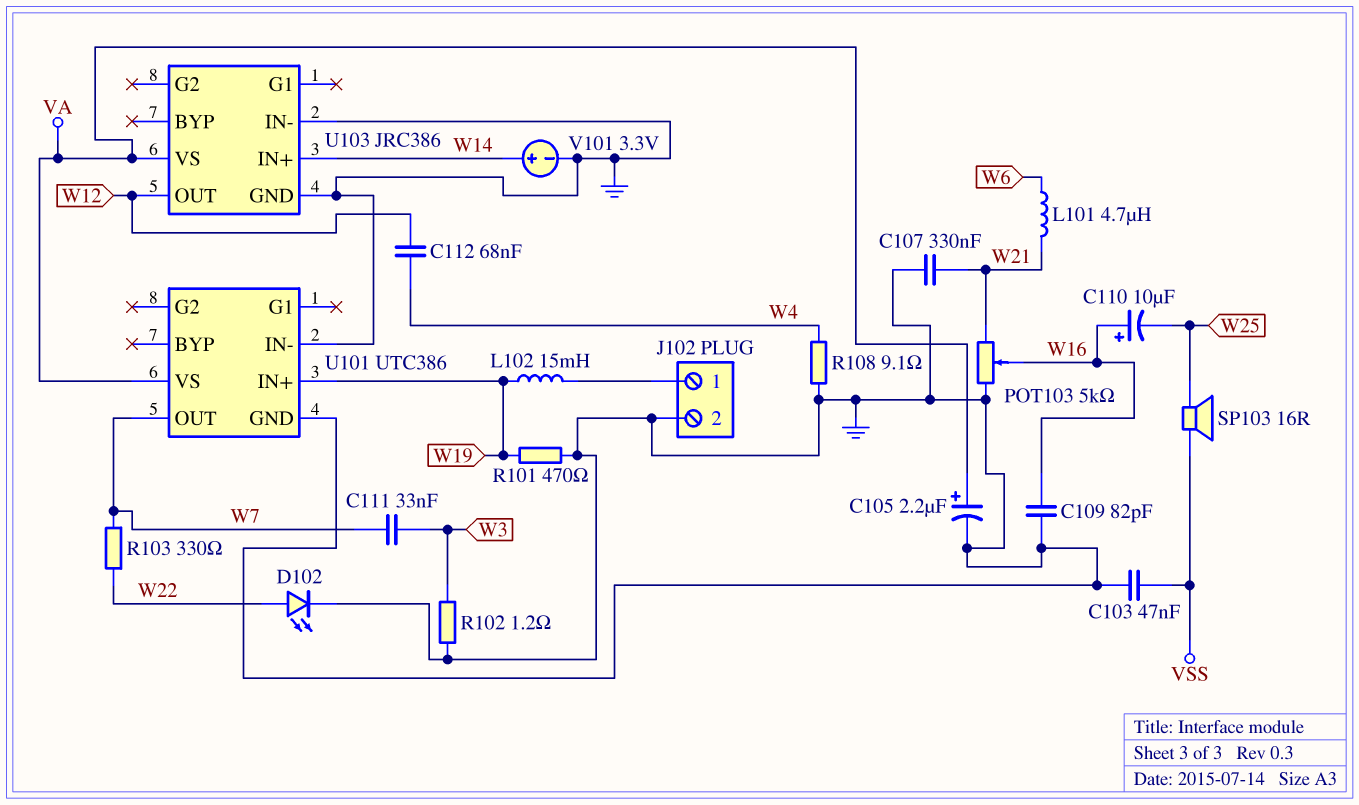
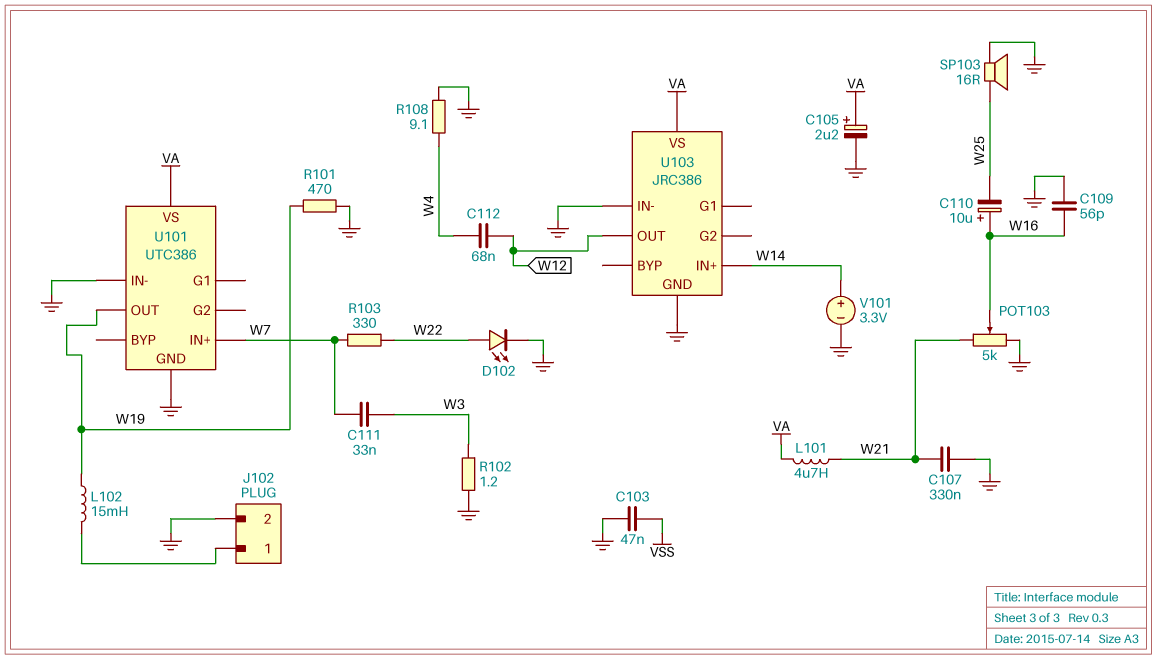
C109: 82pF (GND, W16) -> 56pF (GND, W16)
L101: 4.7uH (W6, W21) -> 4.7uH (VA, W21)
SP103: speaker 16R (VSS, W25) -> speaker 16R (GND, W25)
U101 pin IN+: W19 -> W7
U101 pin OUT: W7 -> W19

